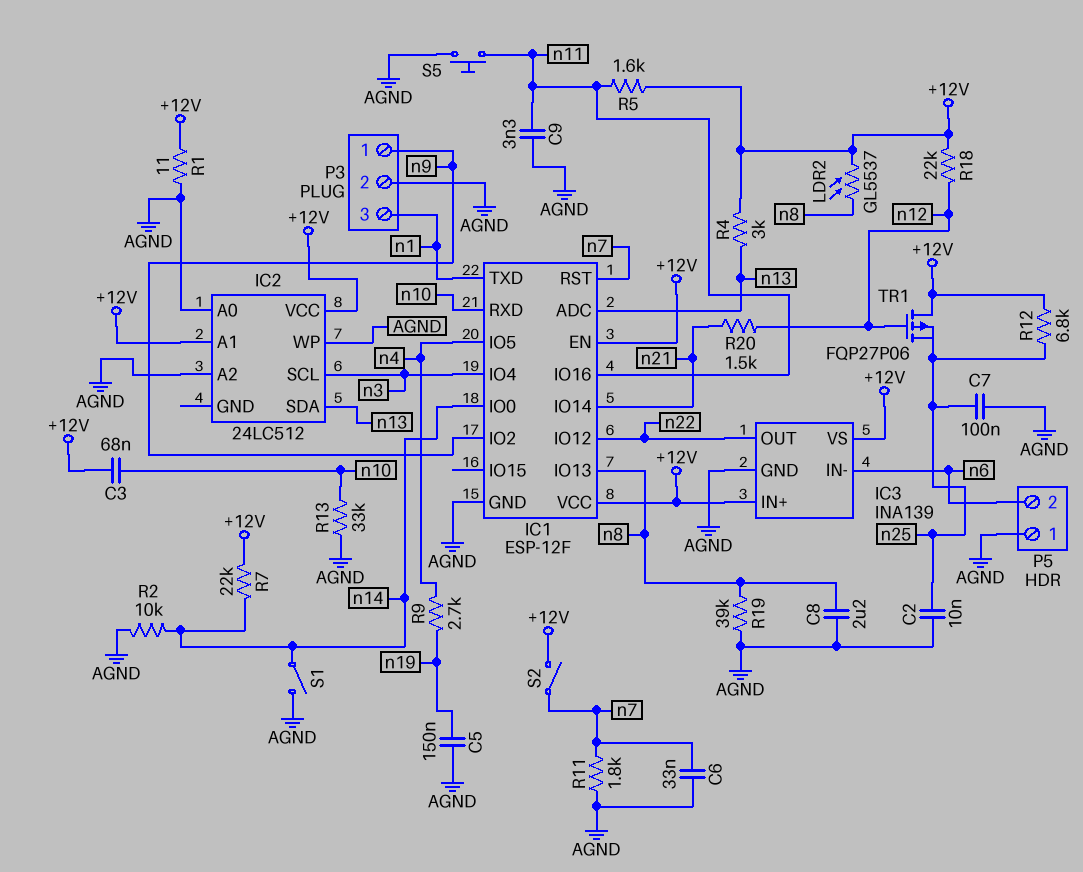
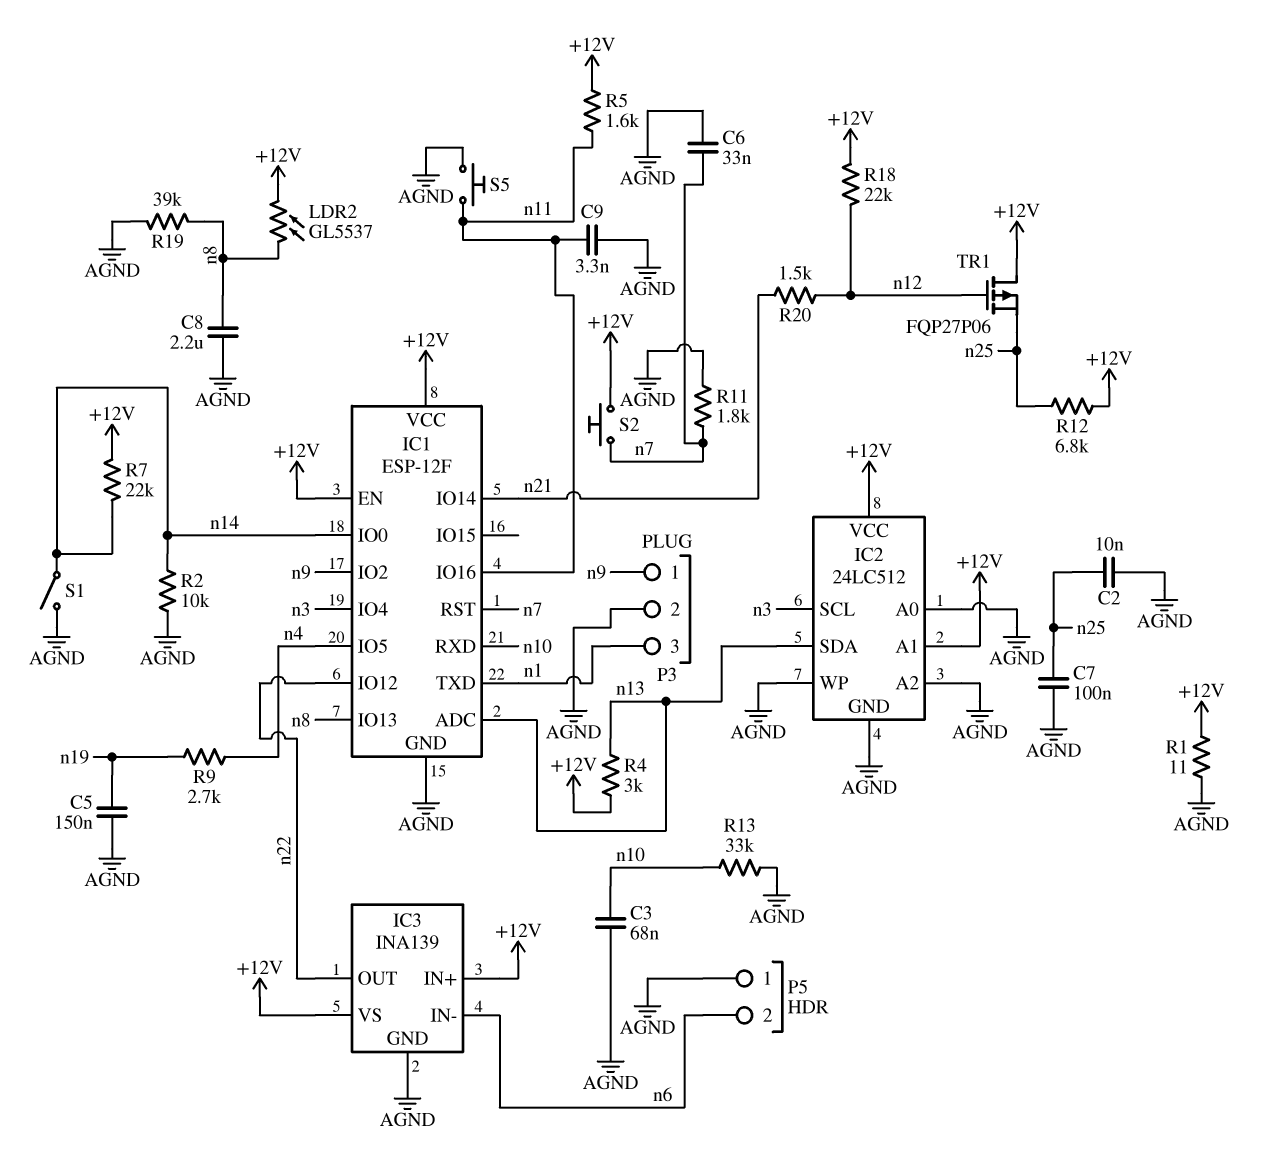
C3: 68nF (+12V, n10) -> 68nF (AGND, n10)
IC2 pin GND: none -> AGND
S2: switch (+12V, n7) -> button (+12V, n7)

